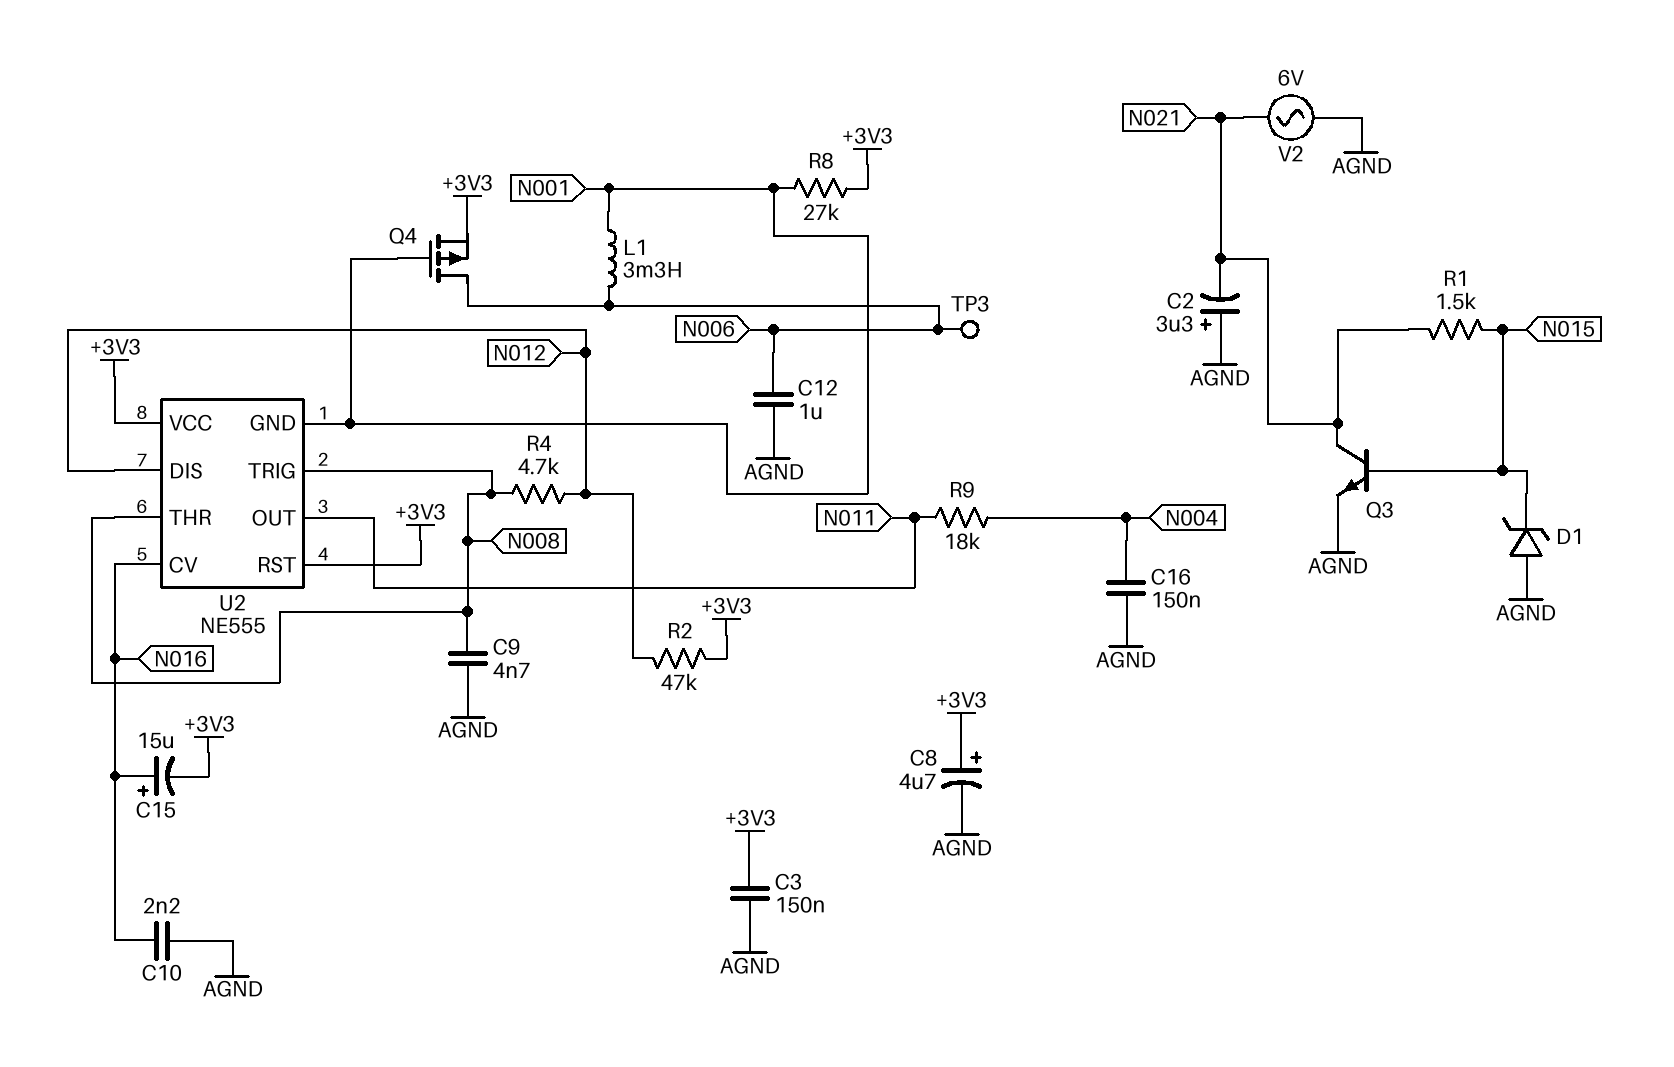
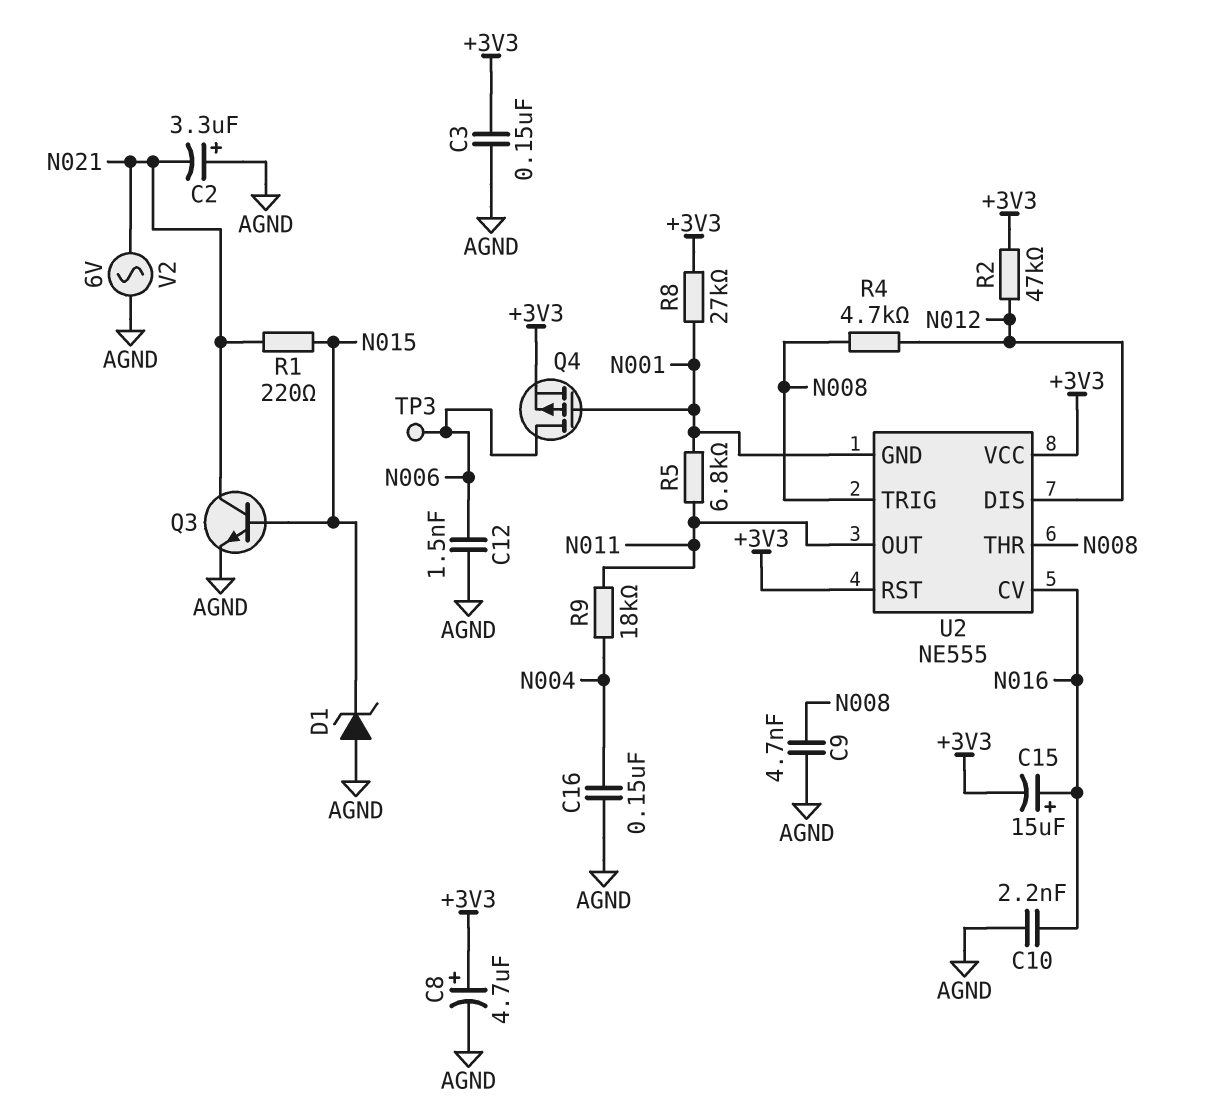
C12: 1uF (AGND, N006) -> 1.5nF (AGND, N006)
L1: 3.3mH (N001, N006) -> none
R1: 1.5k (N015, N021) -> 220 (N015, N021)
R5: none -> 6.8k (N001, N011)

